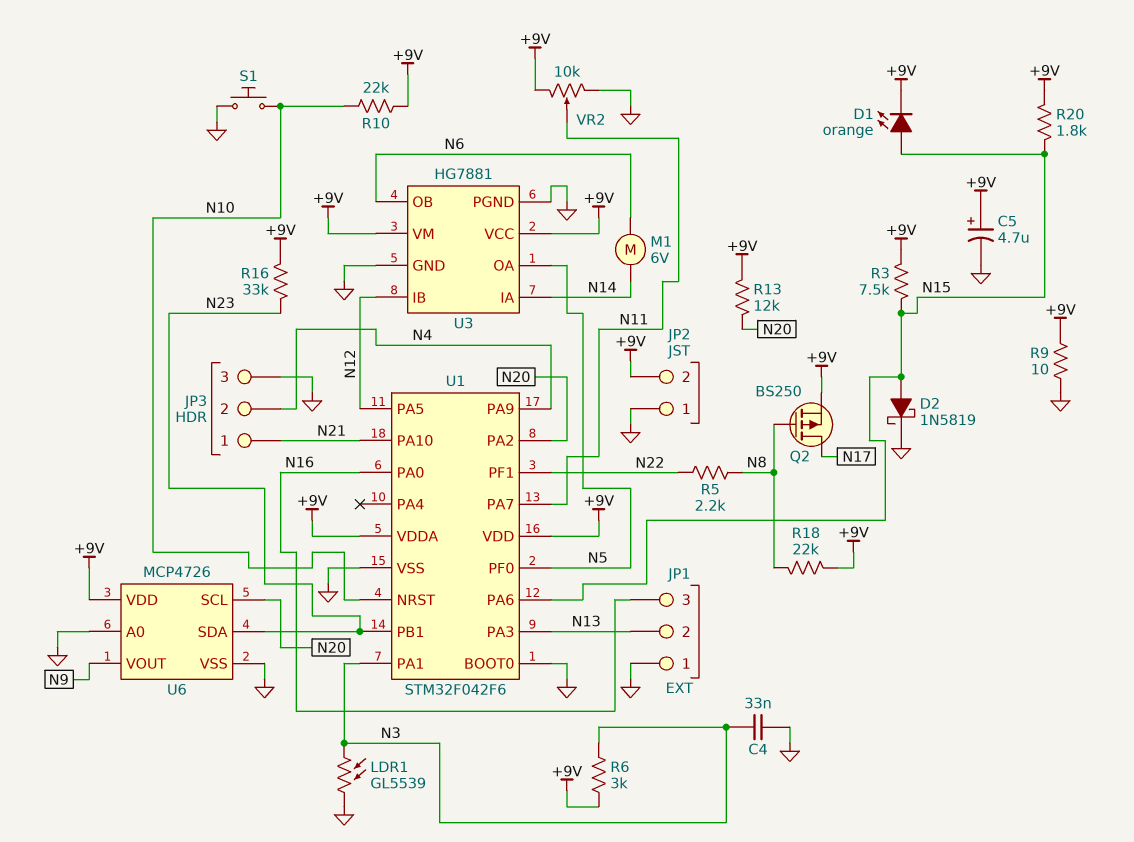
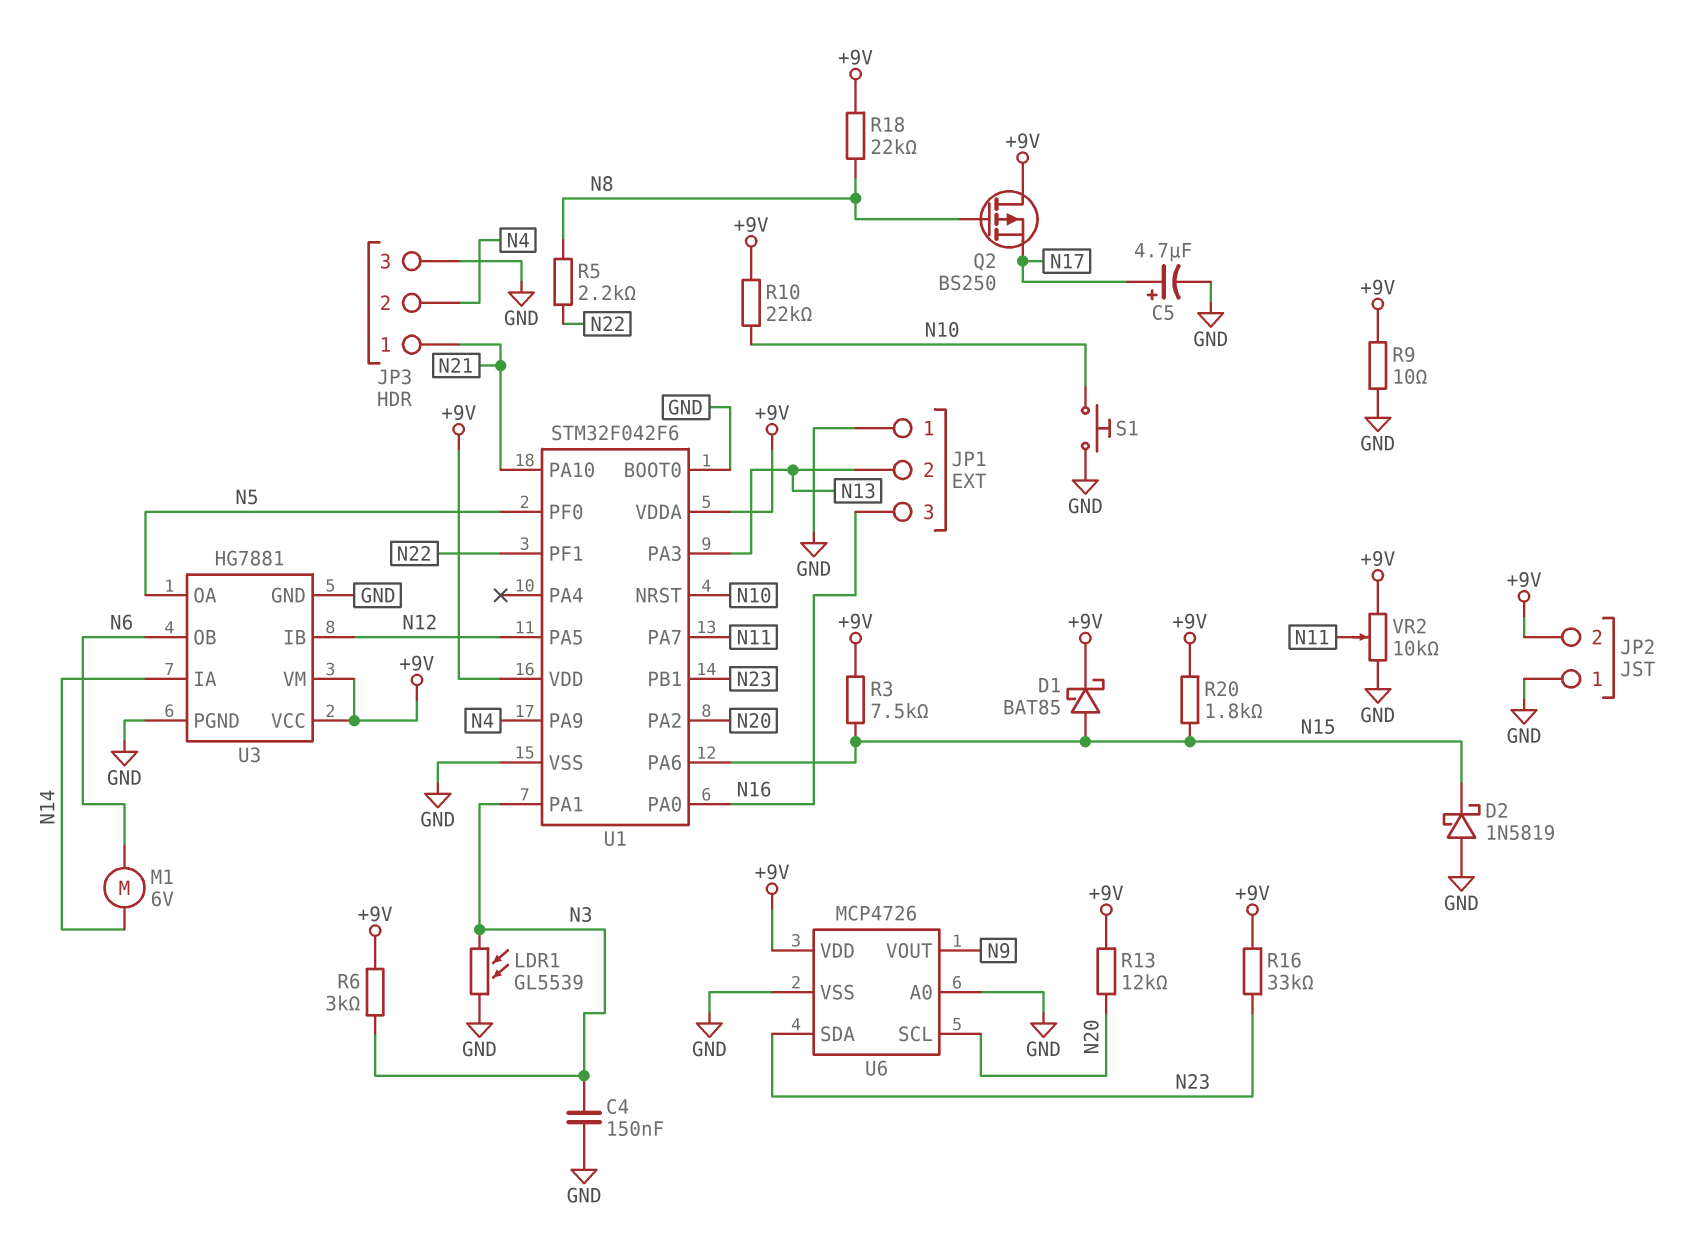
C4: 33nF (GND, N3) -> 150nF (GND, N3)
C5: 4.7uF (plus +9V, minus GND) -> 4.7uF (plus N17, minus GND)
D1: LED orange (A N15, K +9V) -> schottky BAT85 (A N15, K +9V)
D2: schottky 1N5819 (A N15, K GND) -> schottky 1N5819 (A GND, K N15)
Q2: PMOS BS250 (G N8, D N17, S +9V) -> PMOS BS250 (G N8, D +9V, S N17)

